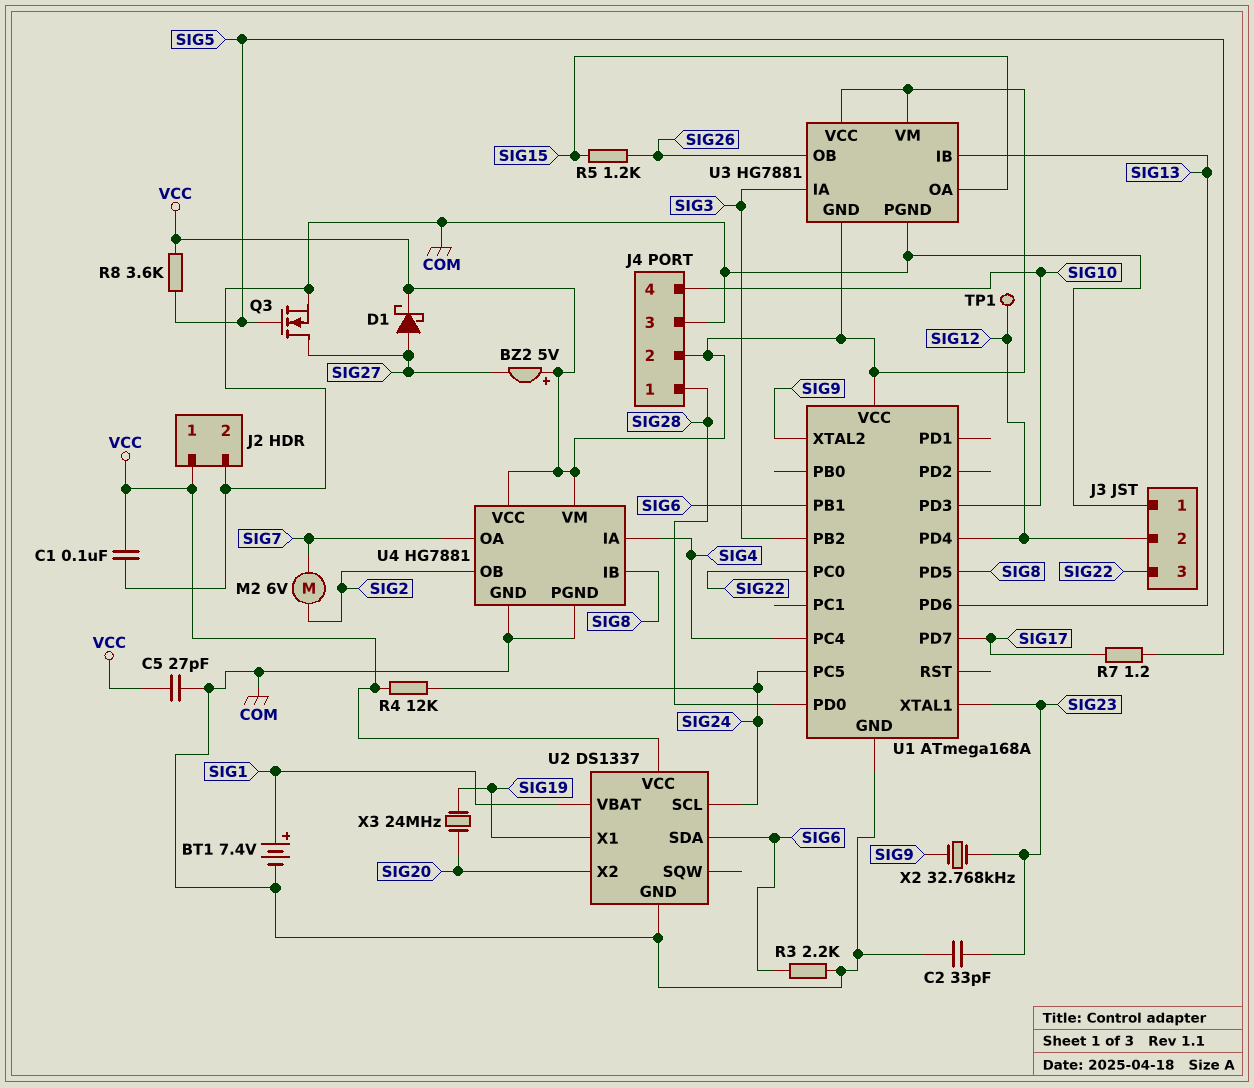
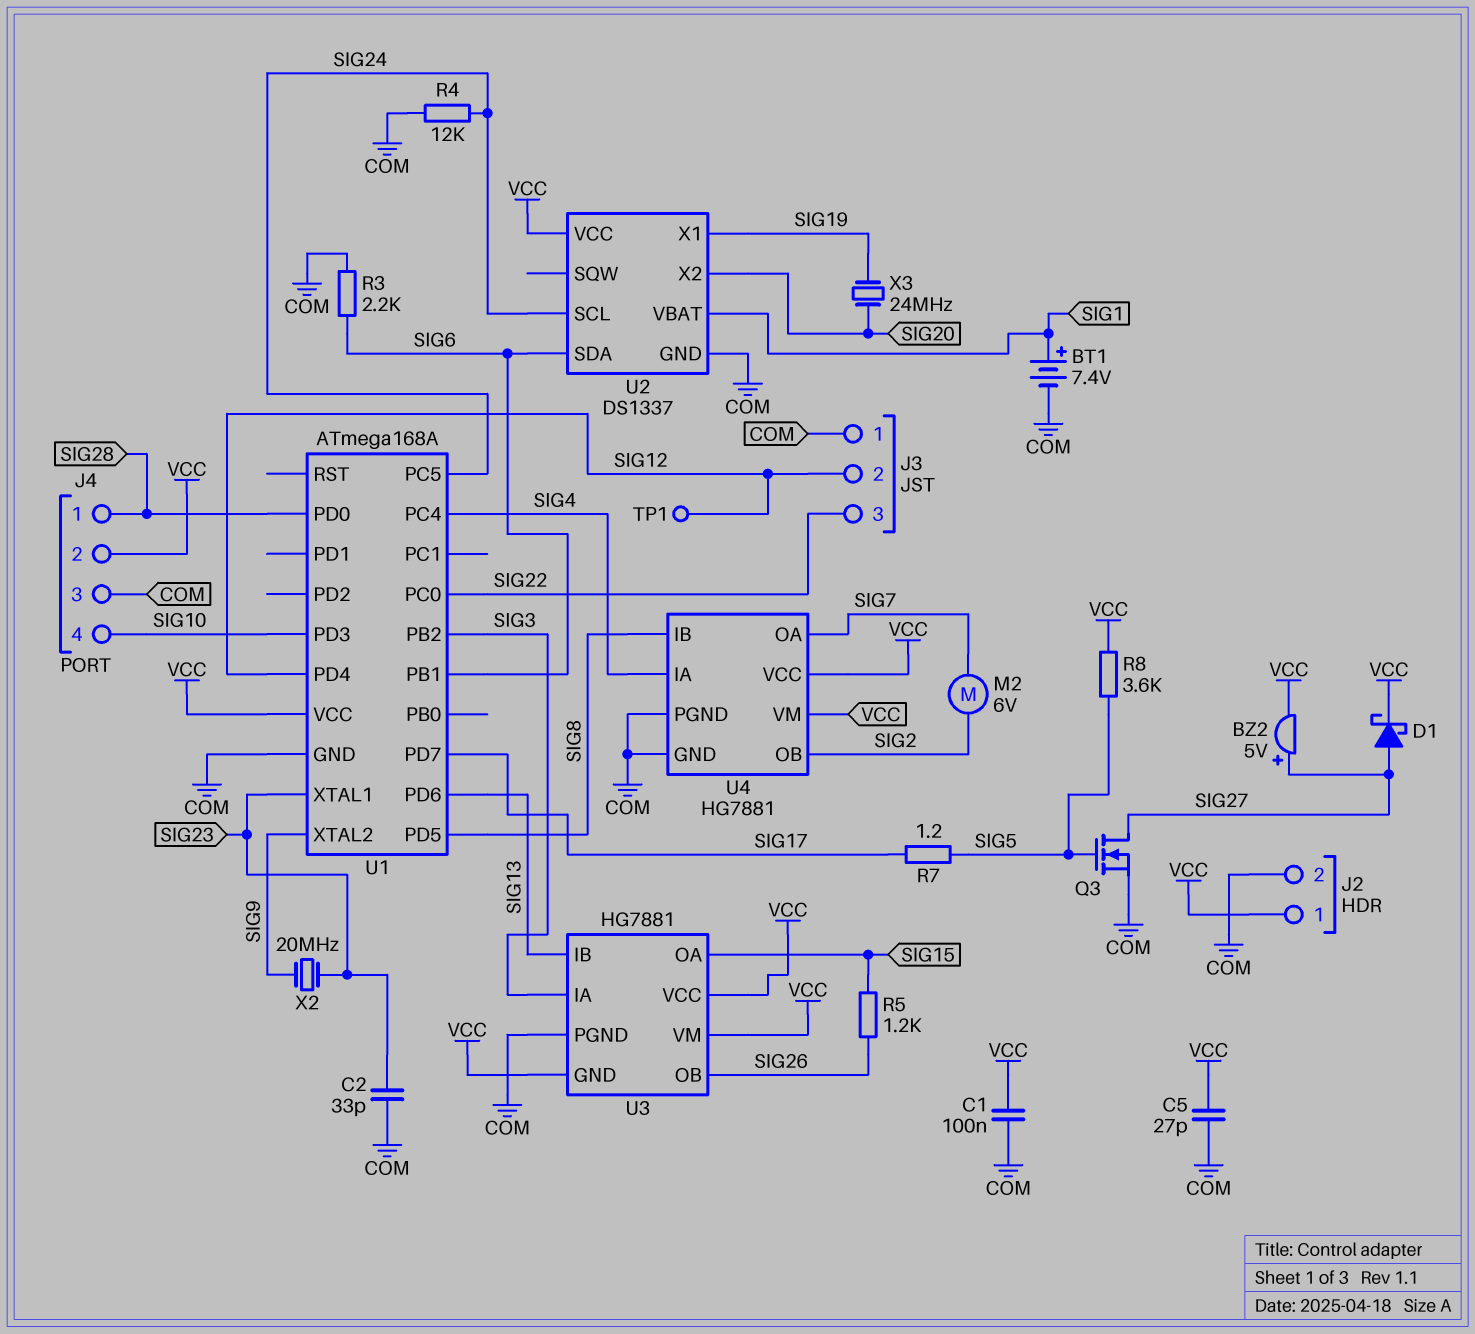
BZ2: buzzer 5V (plus VCC, minus SIG27) -> buzzer 5V (plus SIG27, minus VCC)
R4: 12k (SIG24, VCC) -> 12k (COM, SIG24)
X2: 32.768kHz (SIG9, SIG23) -> 20MHz (SIG9, SIG23)

